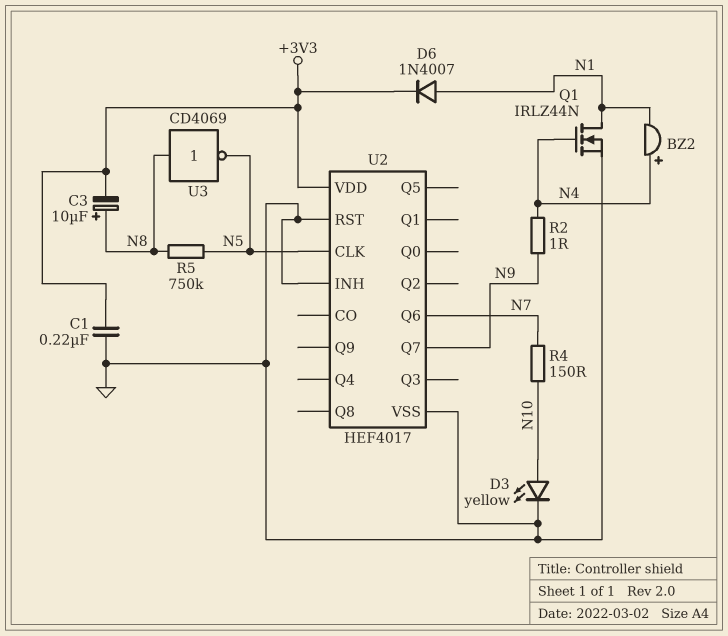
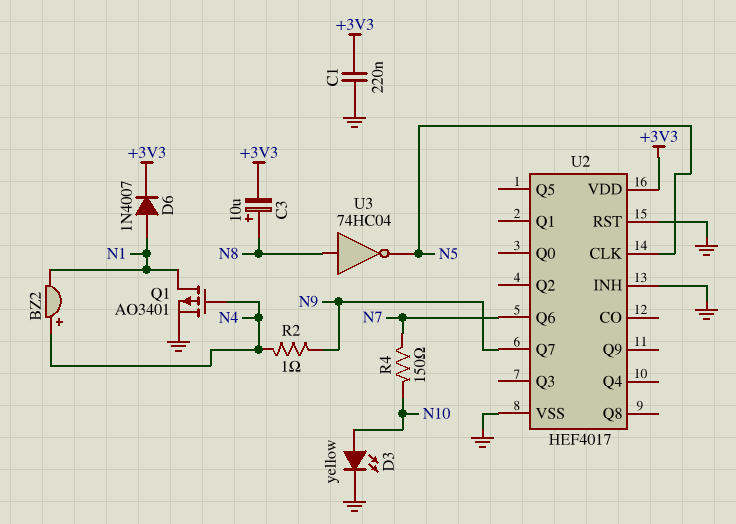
Q1: NMOS IRLZ44N (G N4, D N1, S GND) -> PMOS AO3401 (G N4, D N1, S GND)
R5: 750k (N5, N8) -> none
U3: NOT CD4069 (in N8, out N5) -> NOT 74HC04 (in N8, out N5)

